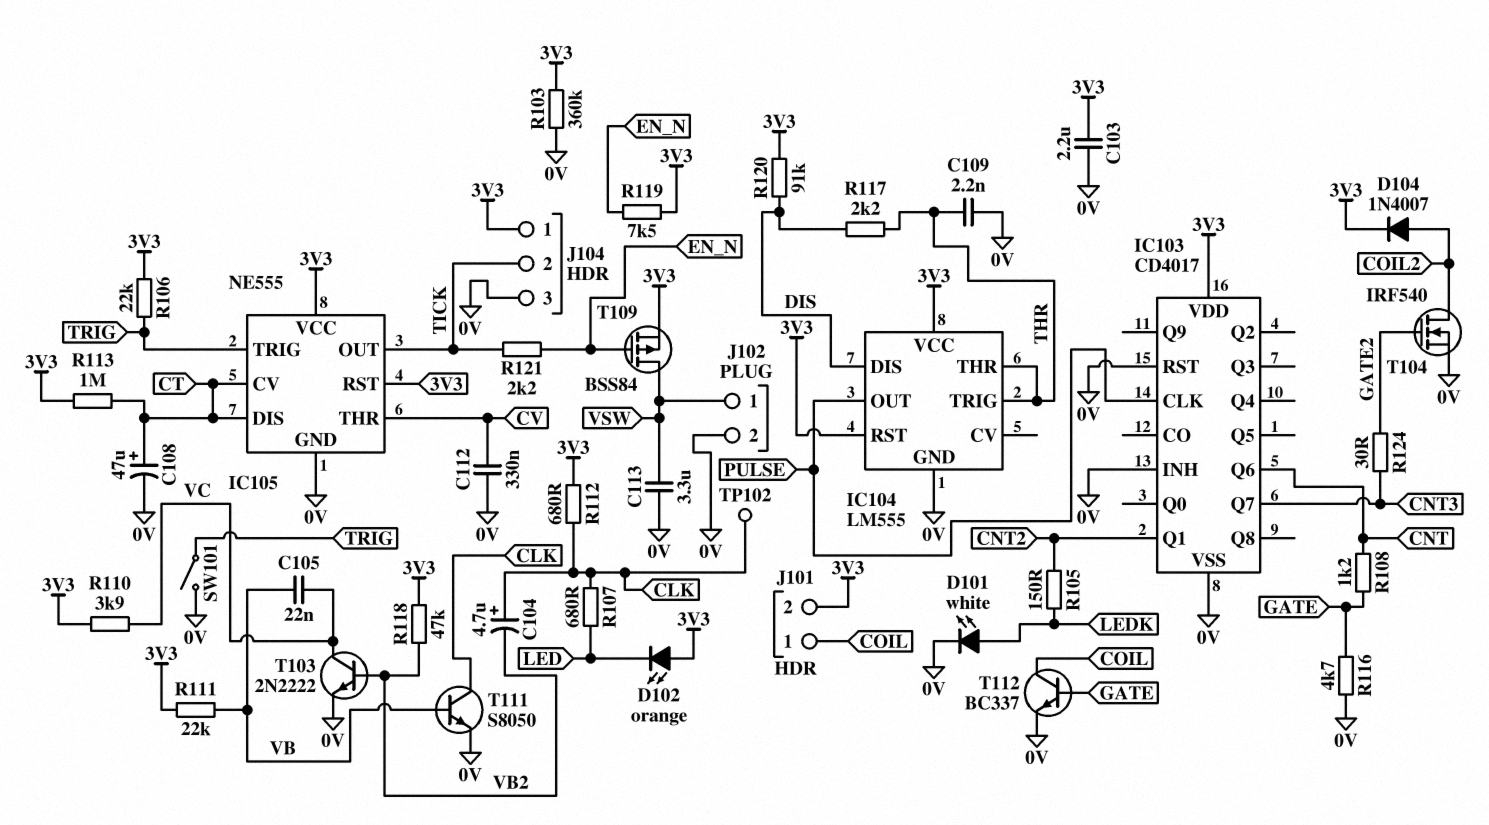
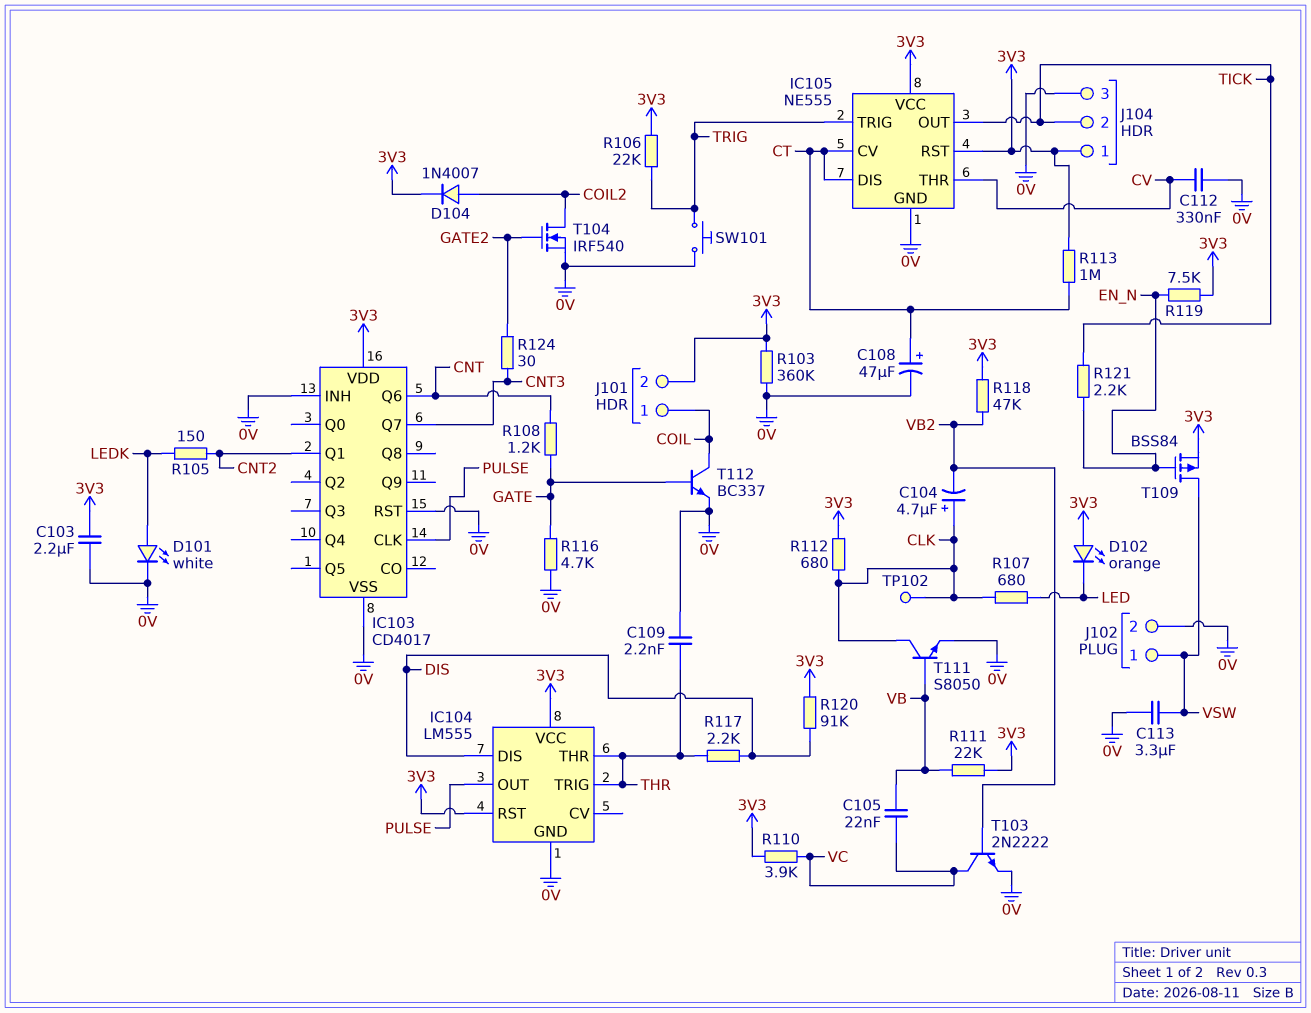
SW101: switch (0V, TRIG) -> button (0V, TRIG)

